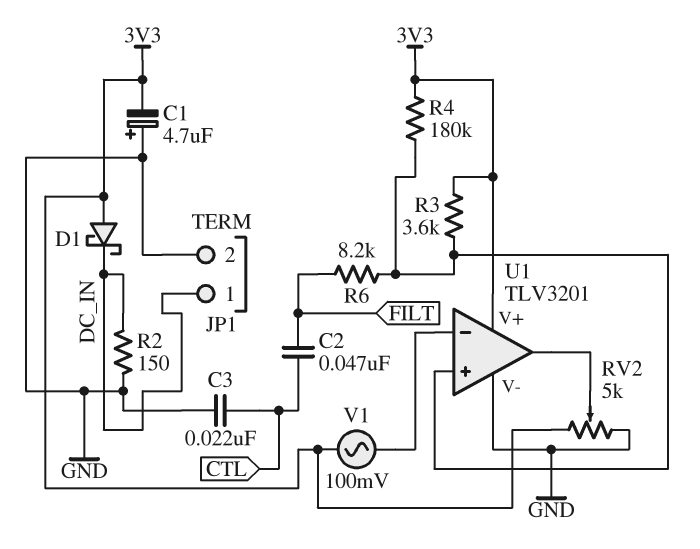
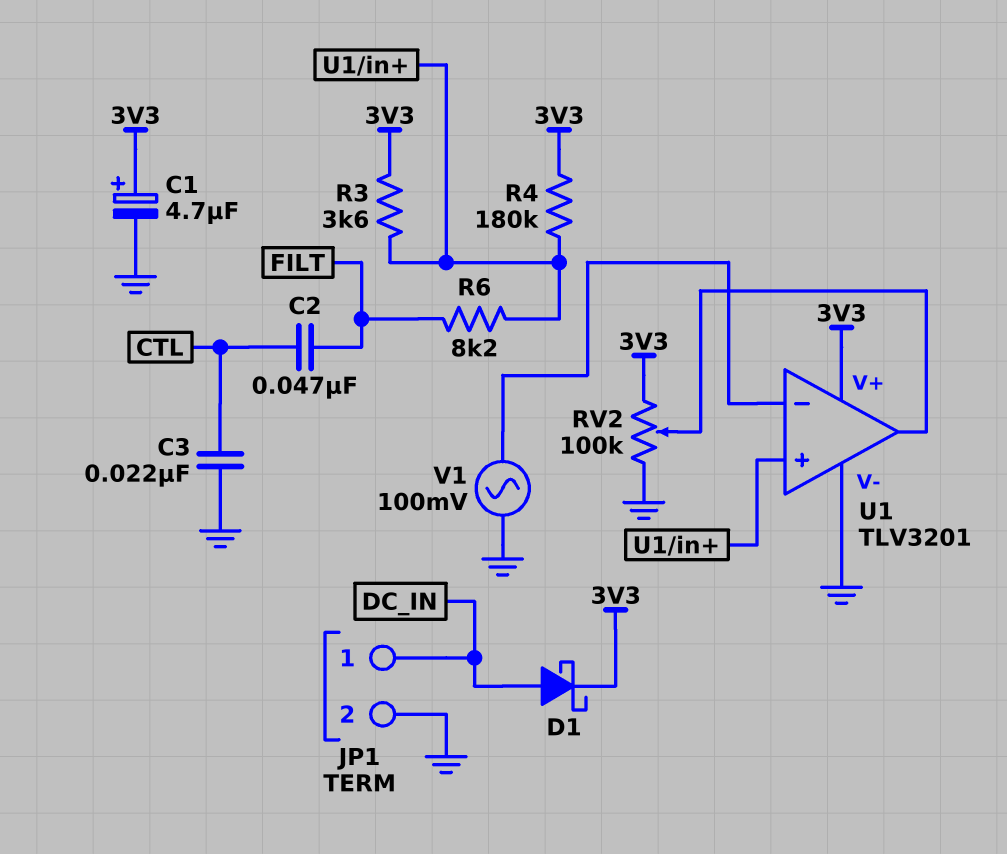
C1: 4.7uF (plus GND, minus 3V3) -> 4.7uF (plus 3V3, minus GND)
D1: schottky (A 3V3, K DC_IN) -> schottky (A DC_IN, K 3V3)
R2: 150 (DC_IN, GND) -> none
RV2: 5k (3V3, GND, wiper U1/out) -> 100k (3V3, GND, wiper U1/out)
V1: AC 100mV (3V3, U1/in-) -> AC 100mV (GND, U1/in-)

